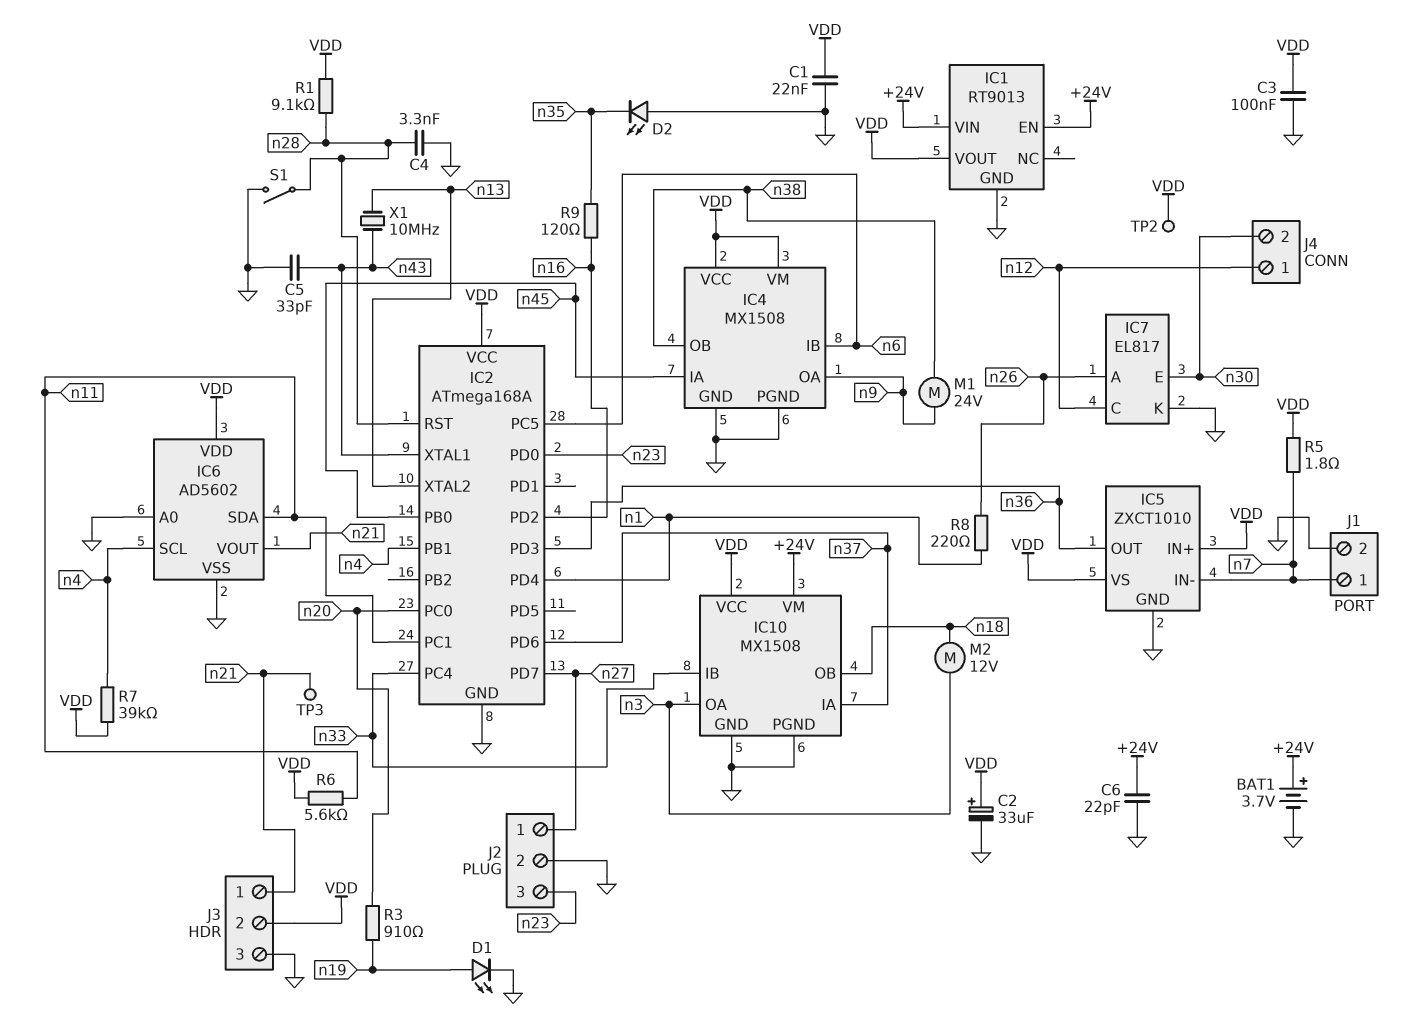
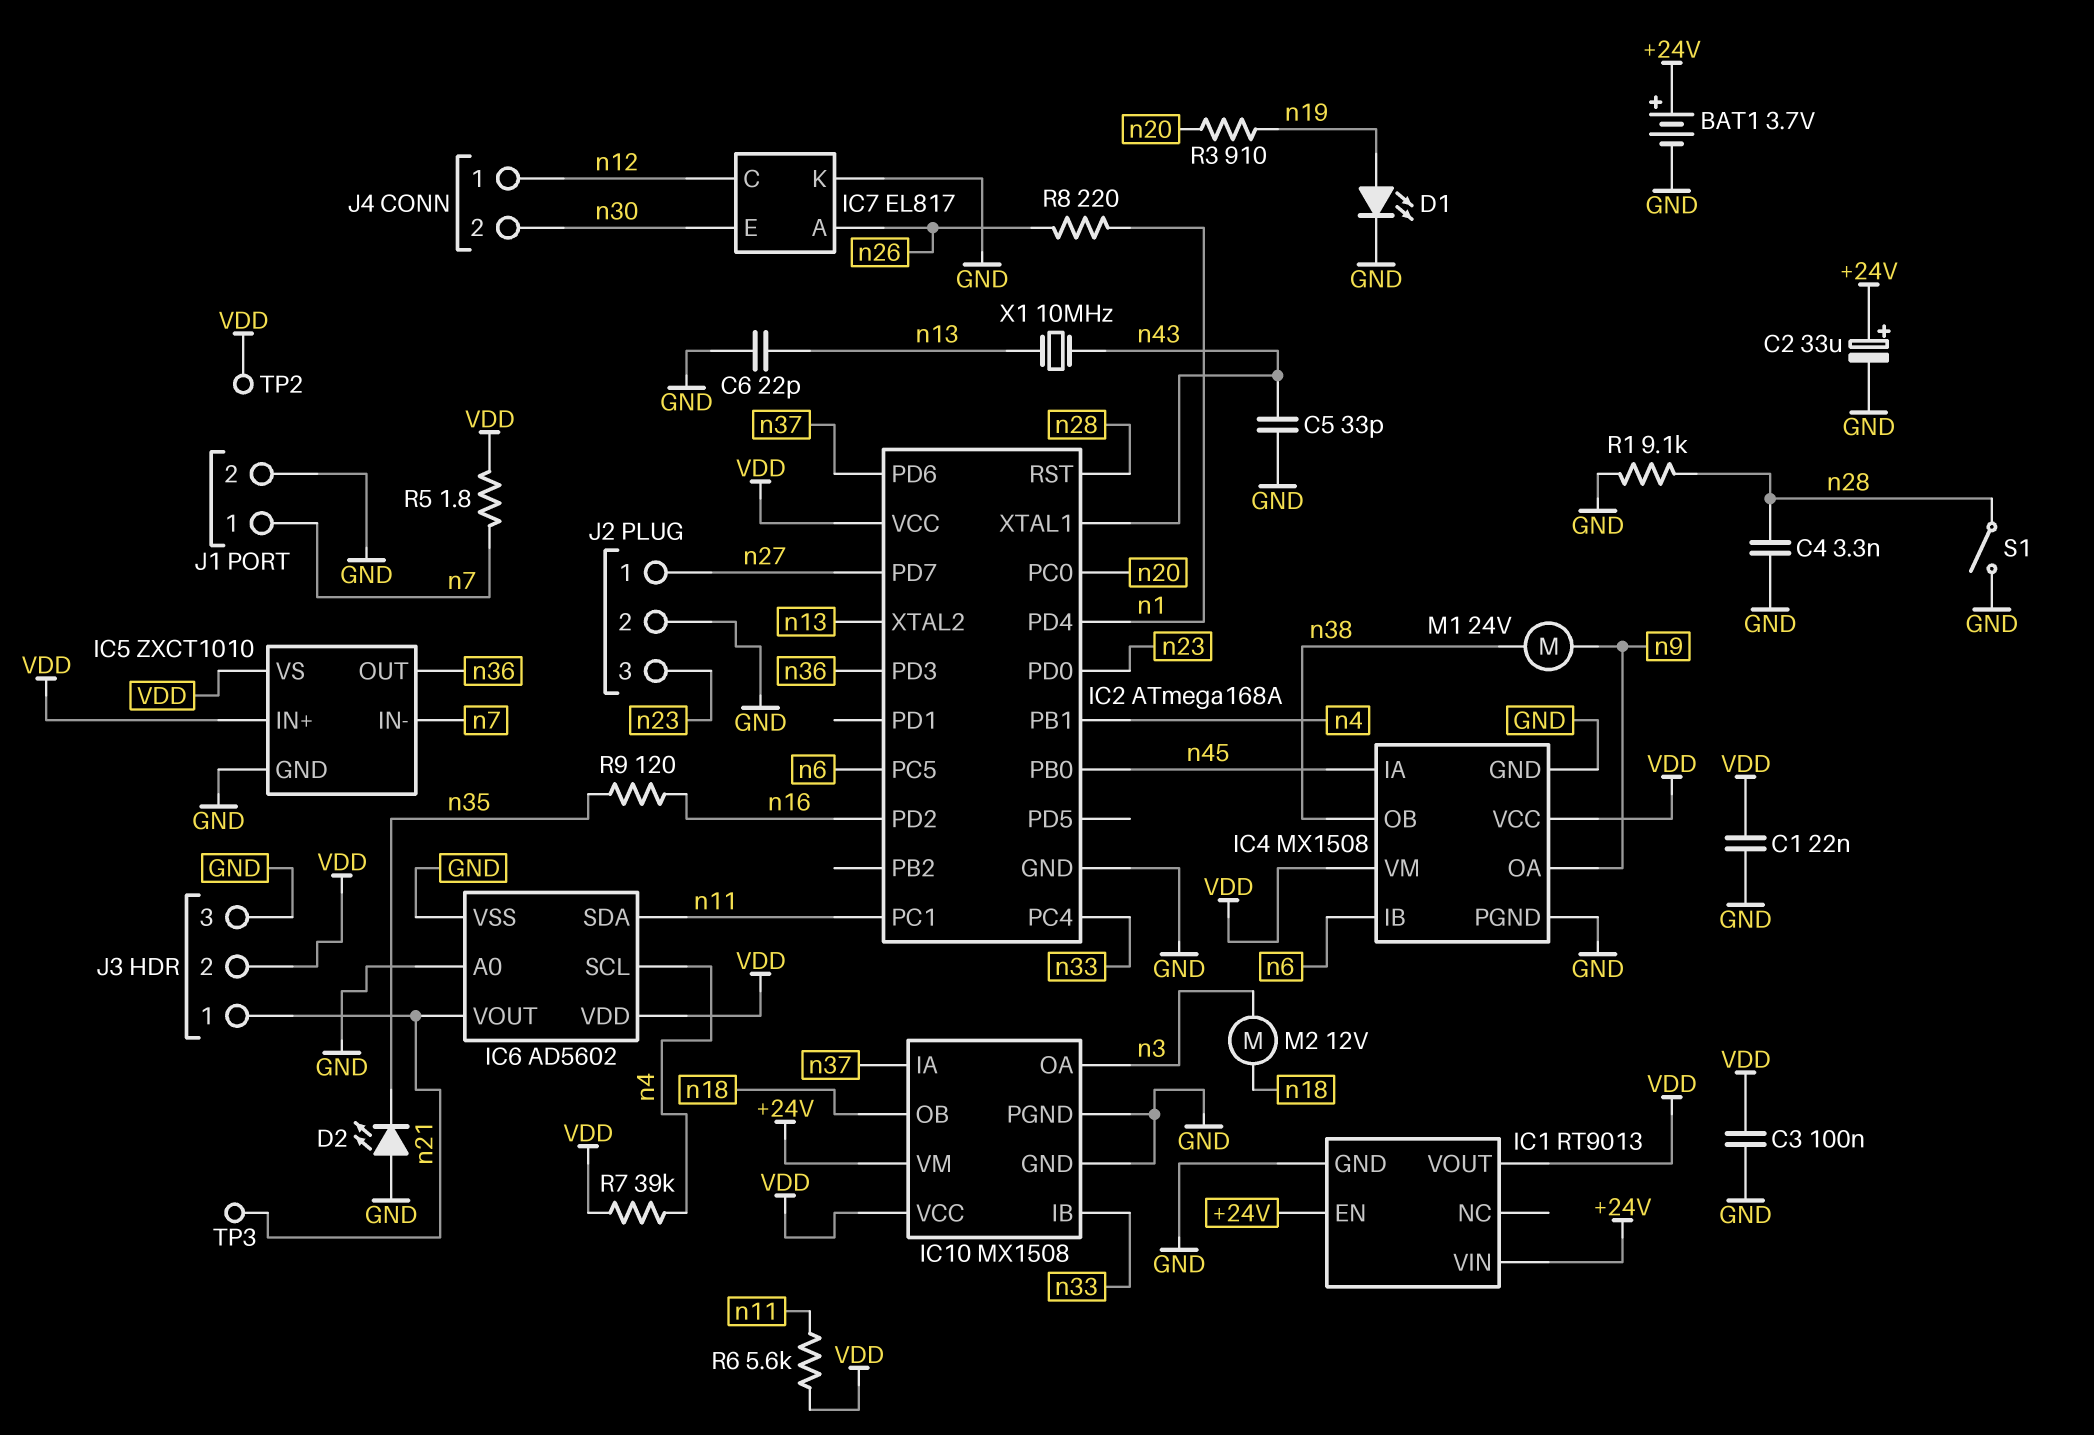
C2: 33uF (plus VDD, minus GND) -> 33uF (plus +24V, minus GND)
C6: 22pF (+24V, GND) -> 22pF (GND, n13)
R1: 9.1k (VDD, n28) -> 9.1k (GND, n28)

